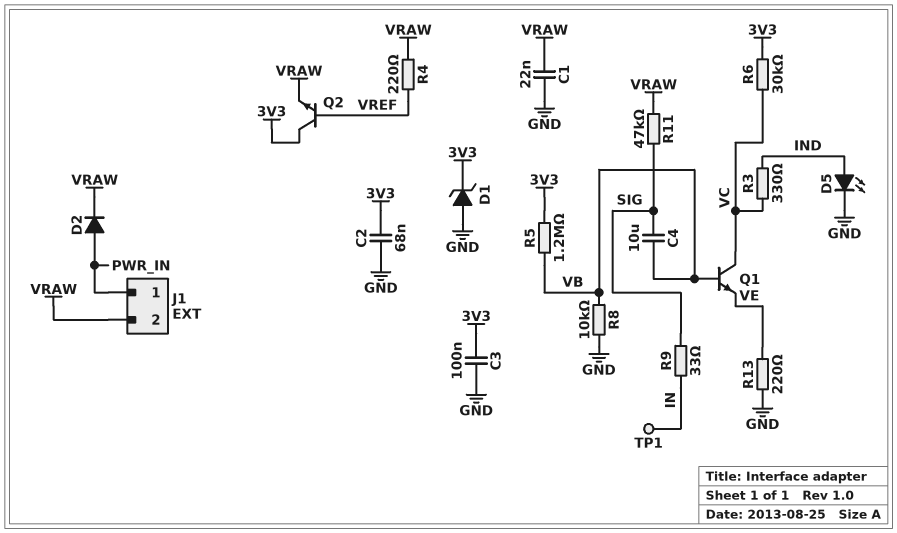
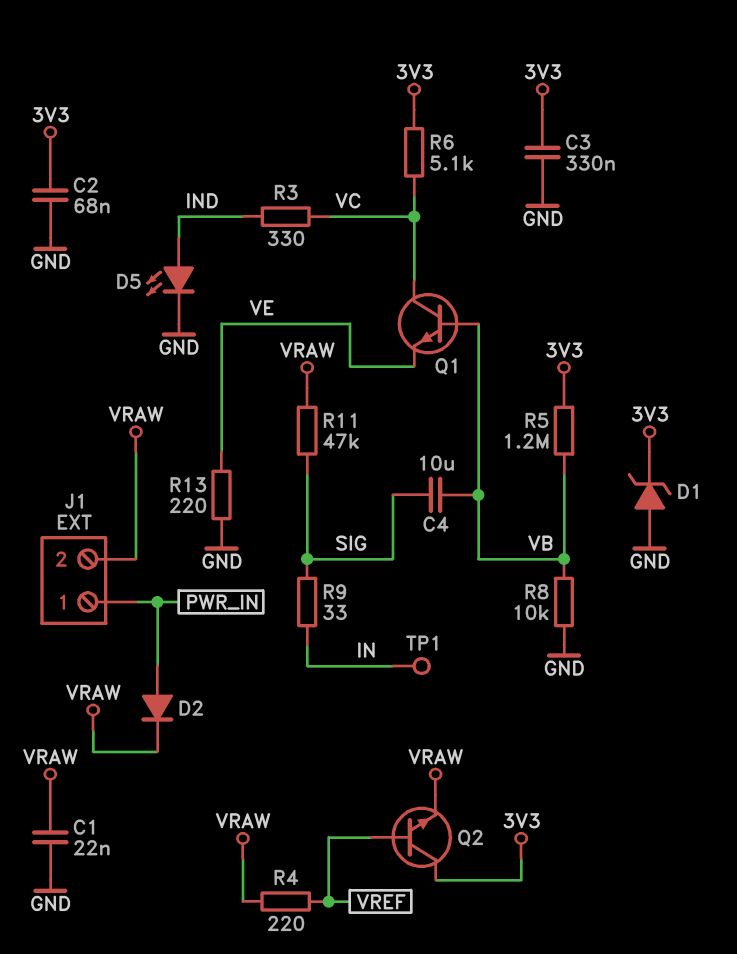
C3: 100nF (3V3, GND) -> 330nF (3V3, GND)
R6: 30k (3V3, VC) -> 5.1k (3V3, VC)

